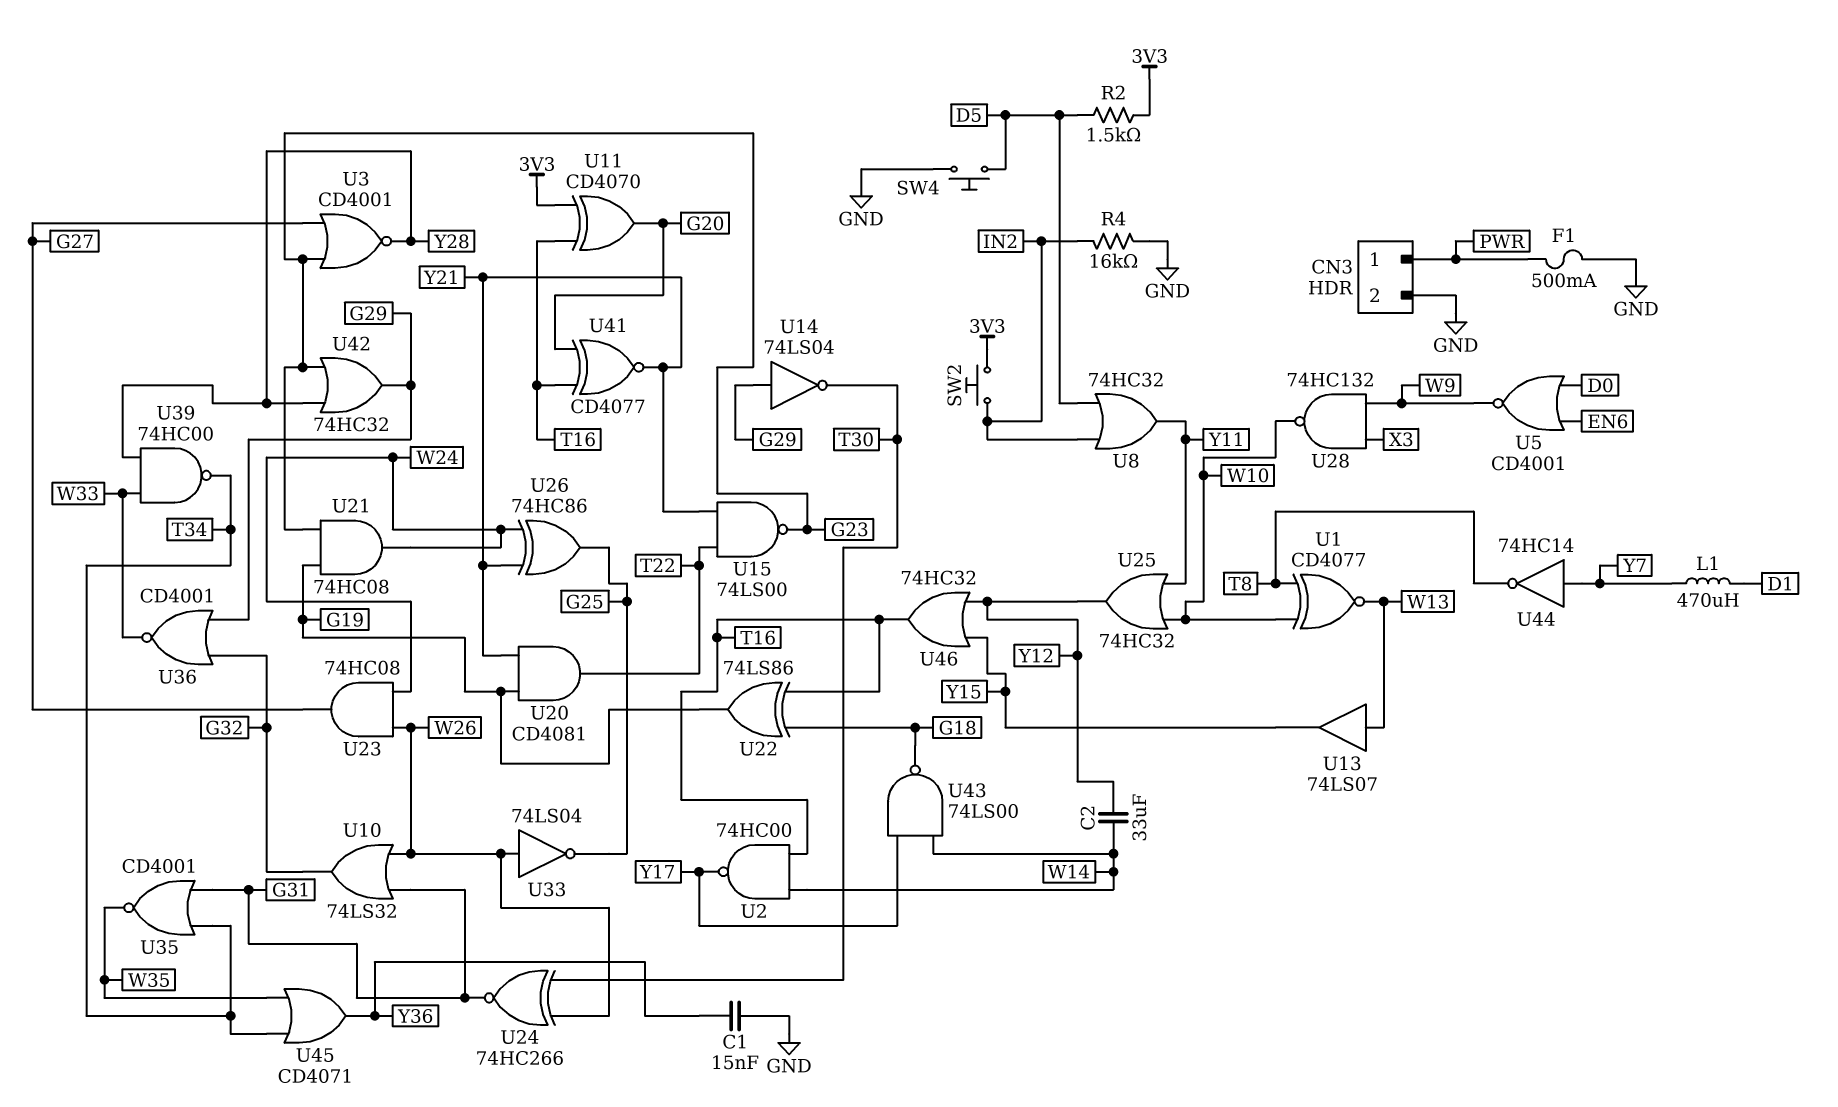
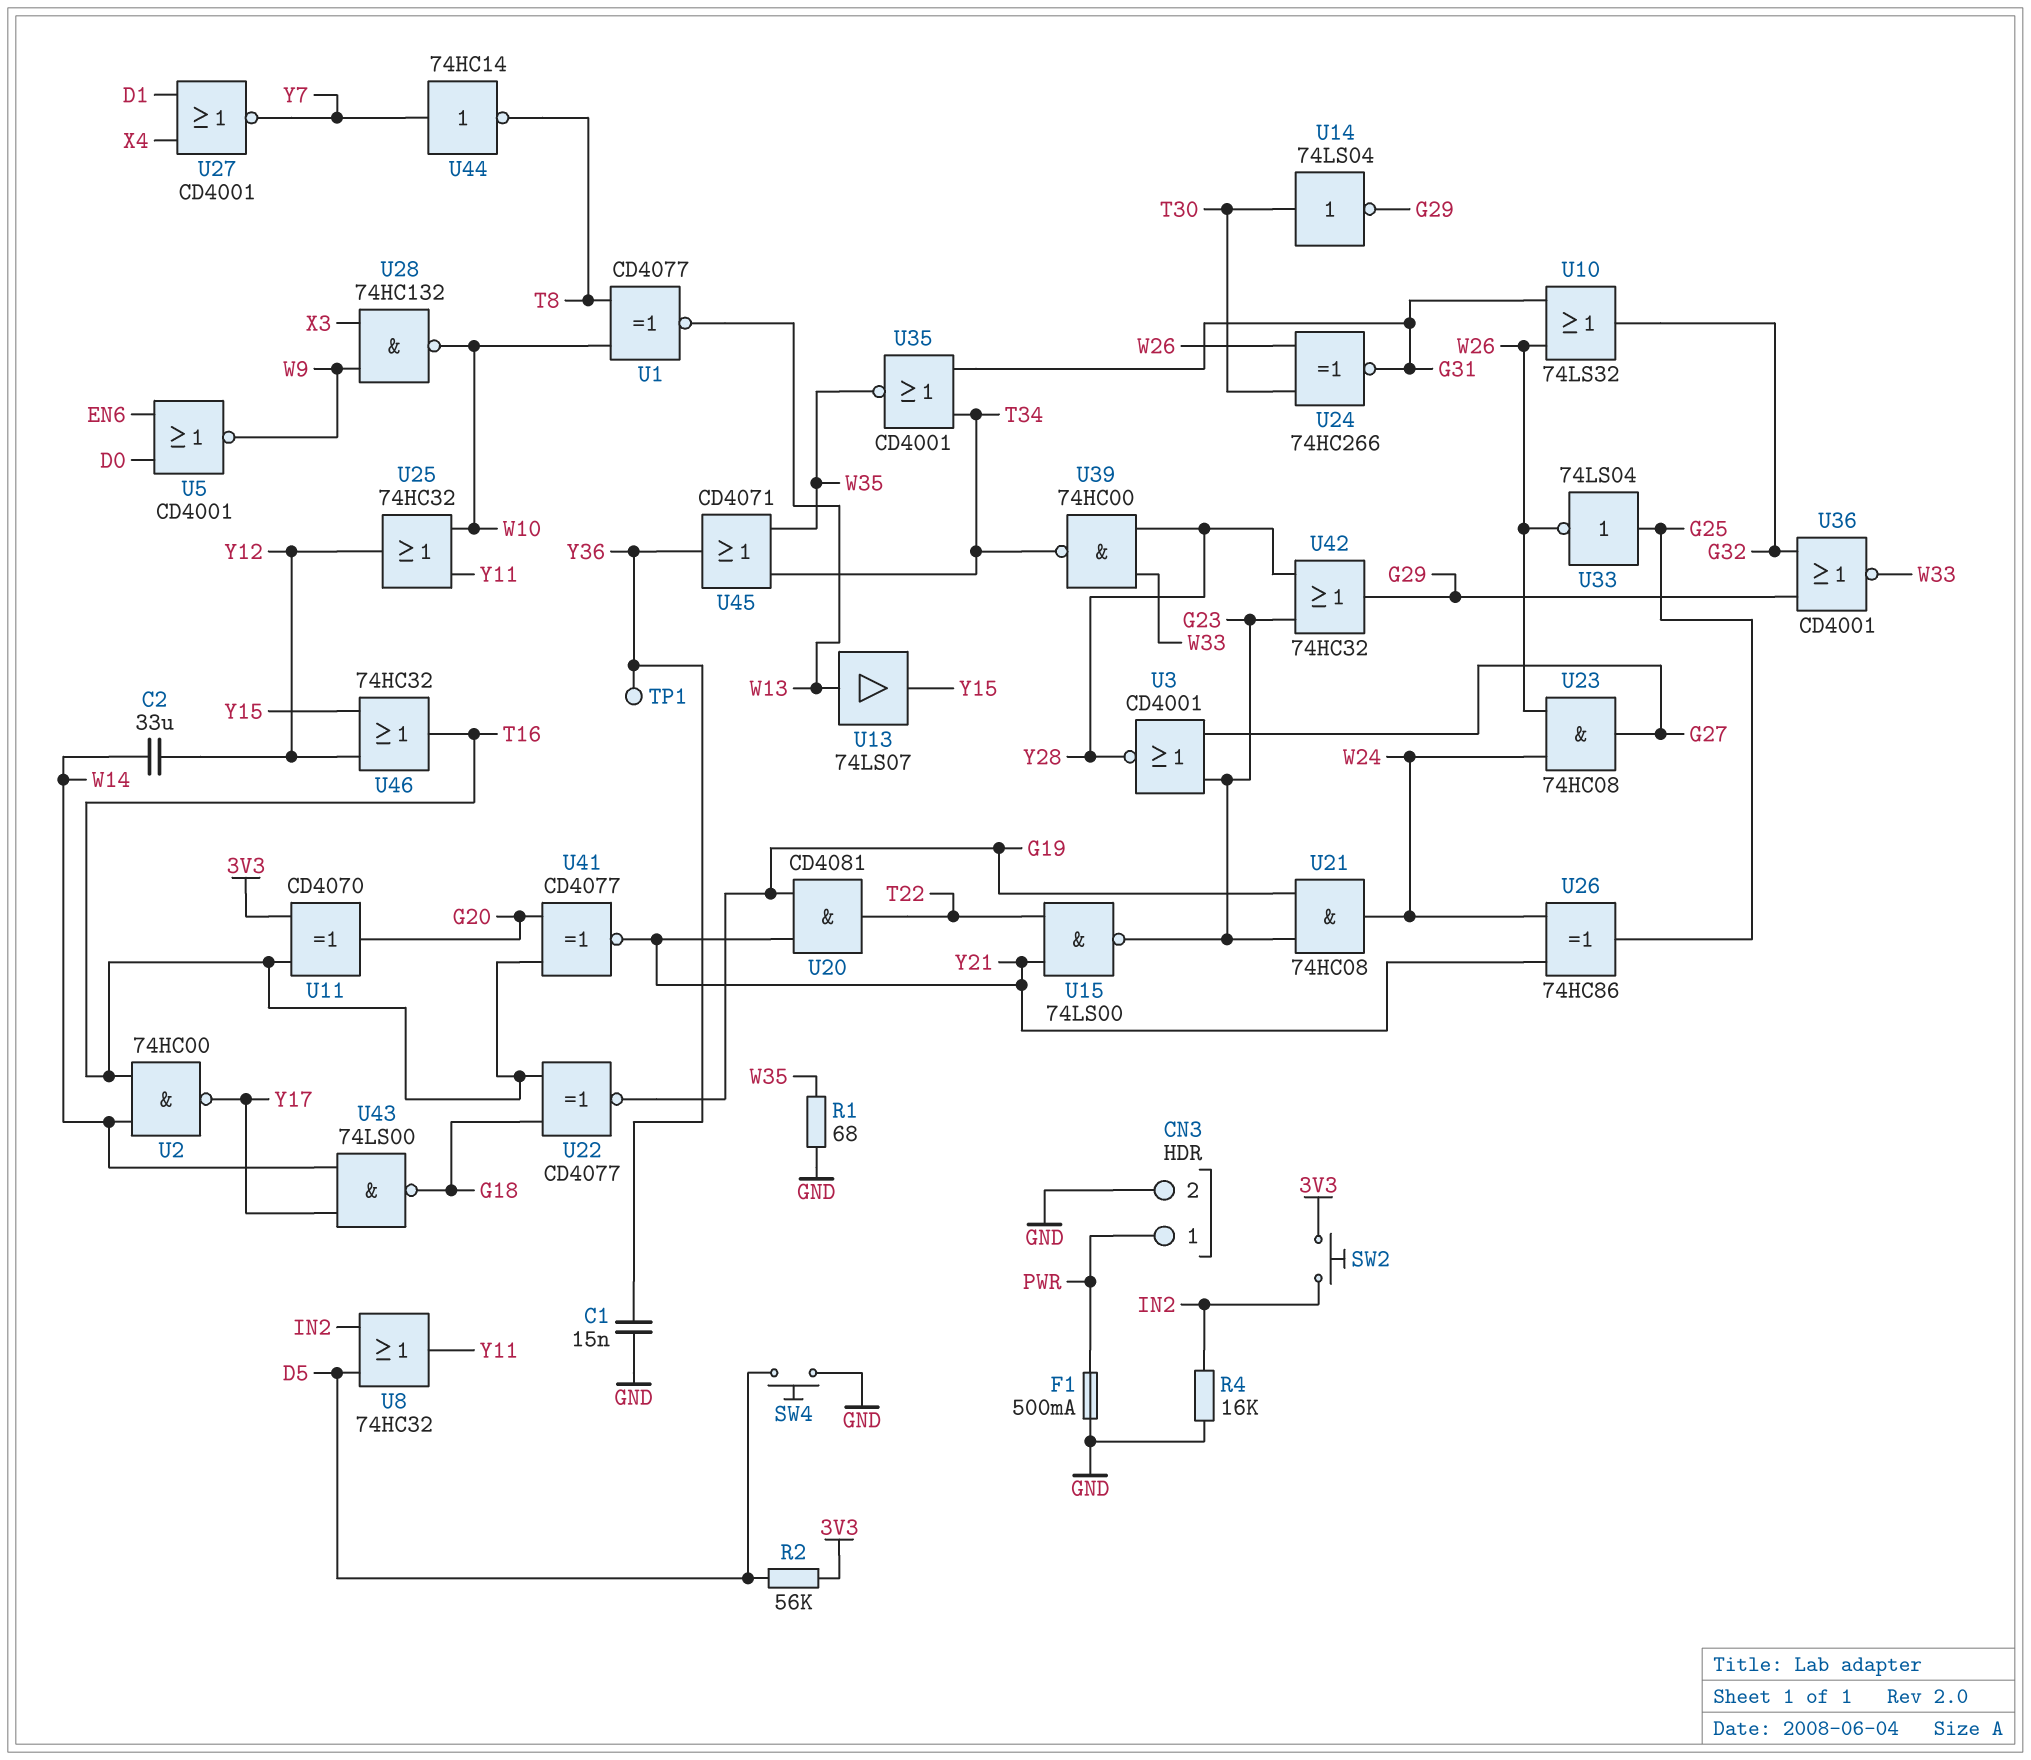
L1: 470uH (D1, Y7) -> none
R1: none -> 68 (GND, W35)
R2: 1.5k (3V3, D5) -> 56k (3V3, D5)
TP1: none -> test point (Y36)
U14: NOT 74LS04 (in G29, out T30) -> NOT 74LS04 (in T30, out G29)
U22: XOR 74LS86 (in G18, in T16, out G19) -> XNOR CD4077 (in G18, in T16, out G19)
U27: none -> NOR CD4001 (in D1, in X4, out Y7)
U33: NOT 74LS04 (in W26, out G25) -> NOT 74LS04 (in G25, out W26)

